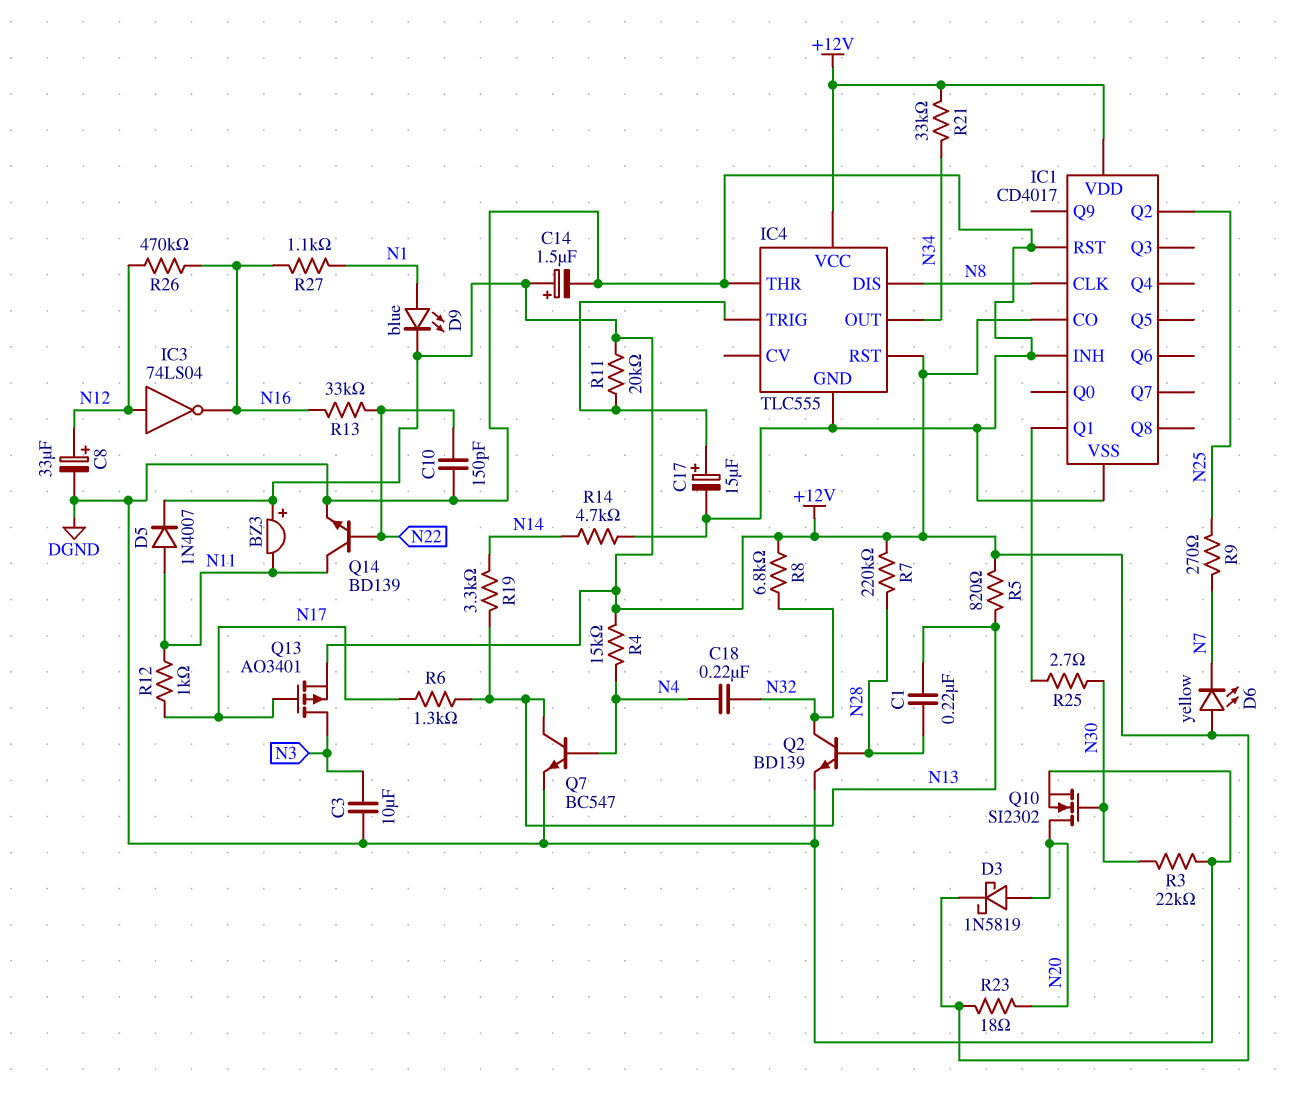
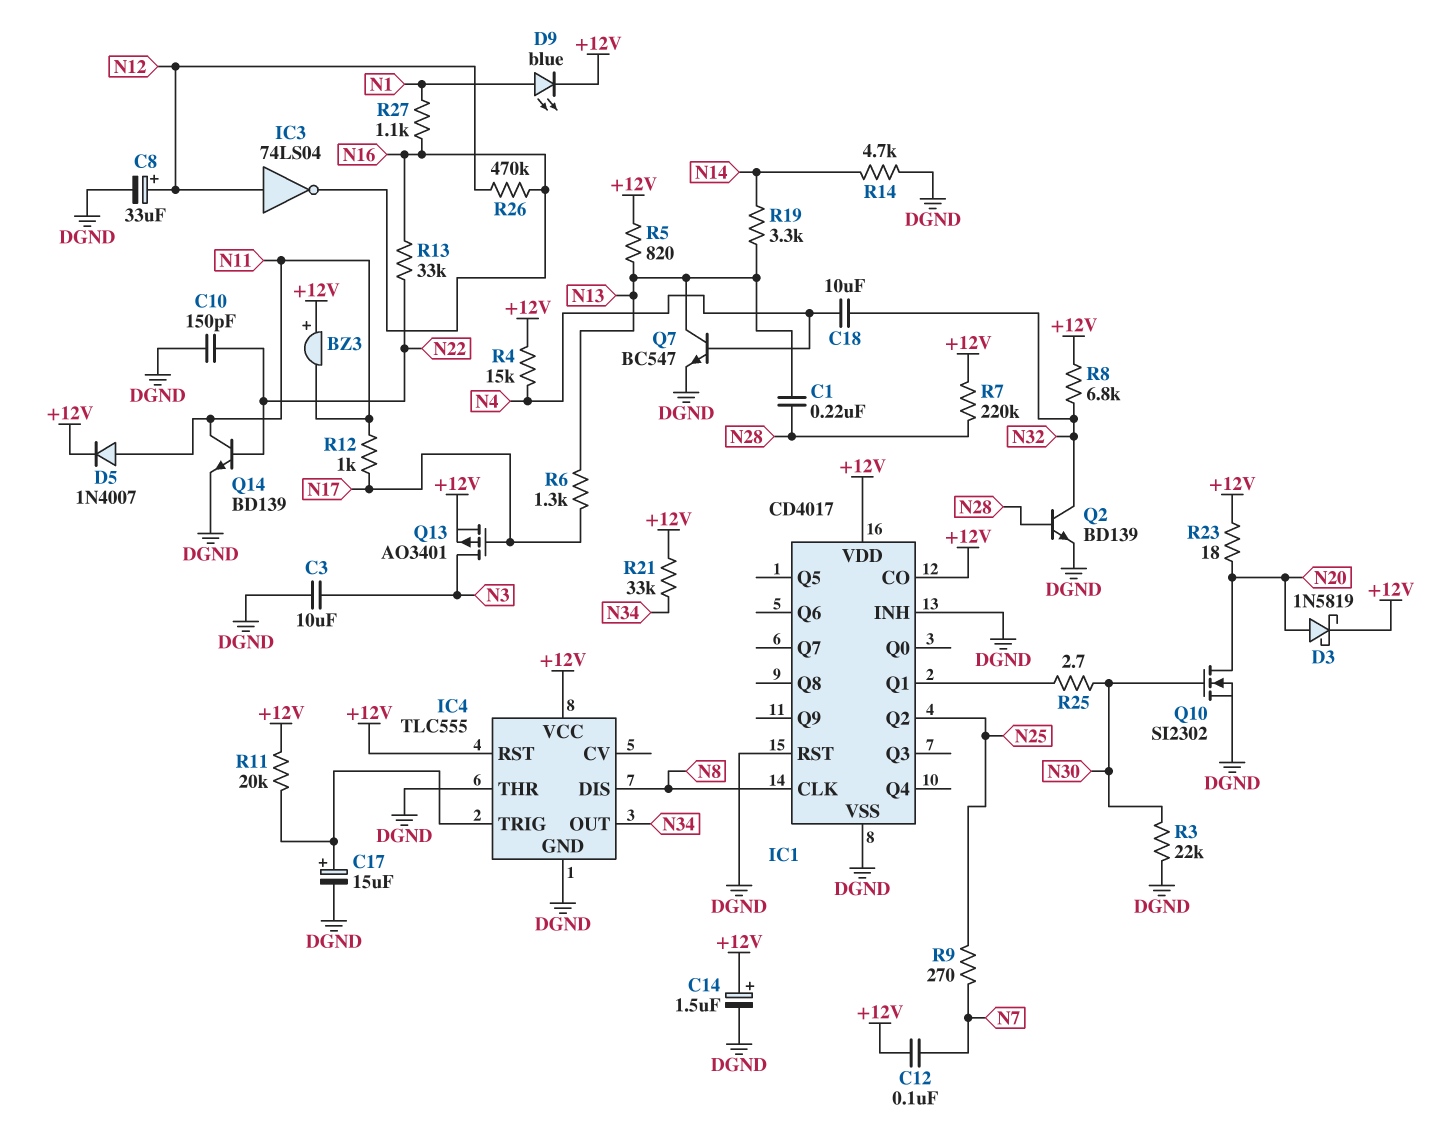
C12: none -> 100nF (+12V, N7)
C18: 220nF (N4, N32) -> 10uF (N4, N32)
D6: LED yellow (A +12V, K N7) -> none

